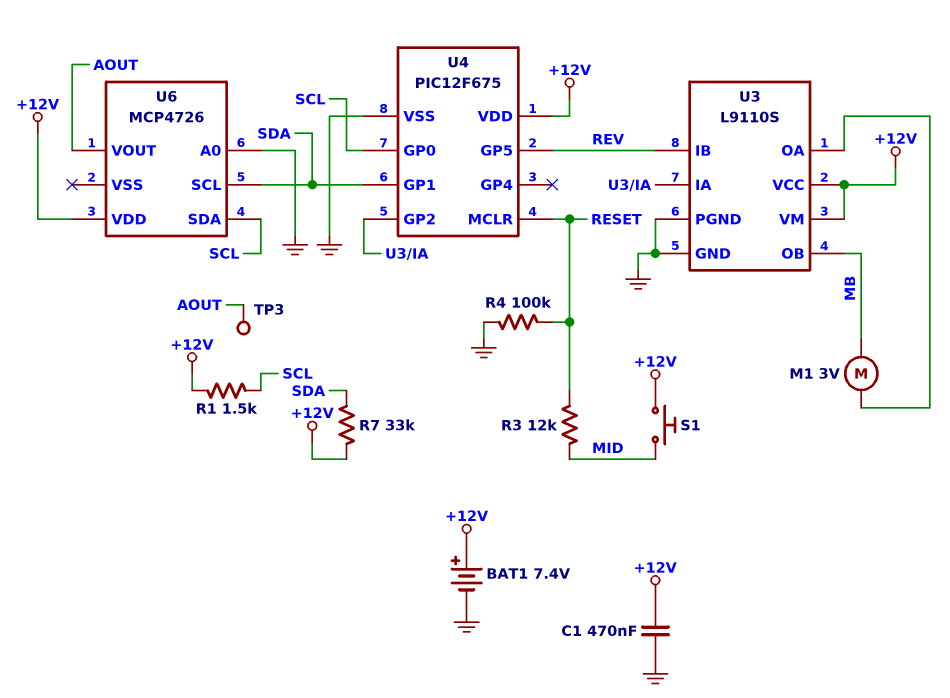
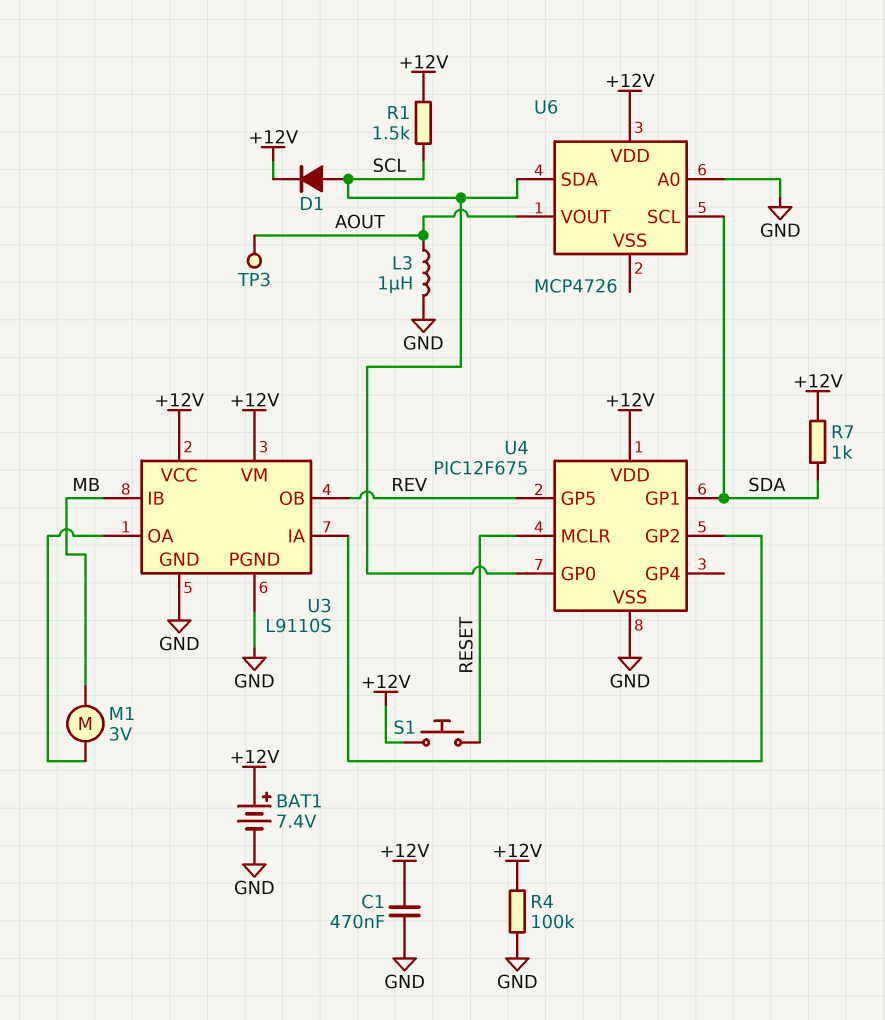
D1: none -> diode (A SCL, K +12V)
L3: none -> 1uH (AOUT, GND)
R3: 12k (MID, RESET) -> none
R4: 100k (GND, RESET) -> 100k (+12V, GND)
R7: 33k (+12V, SDA) -> 1k (+12V, SDA)
S1: button (+12V, MID) -> button (+12V, RESET)
U3 pin IB: REV -> MB
U3 pin OB: MB -> REV

